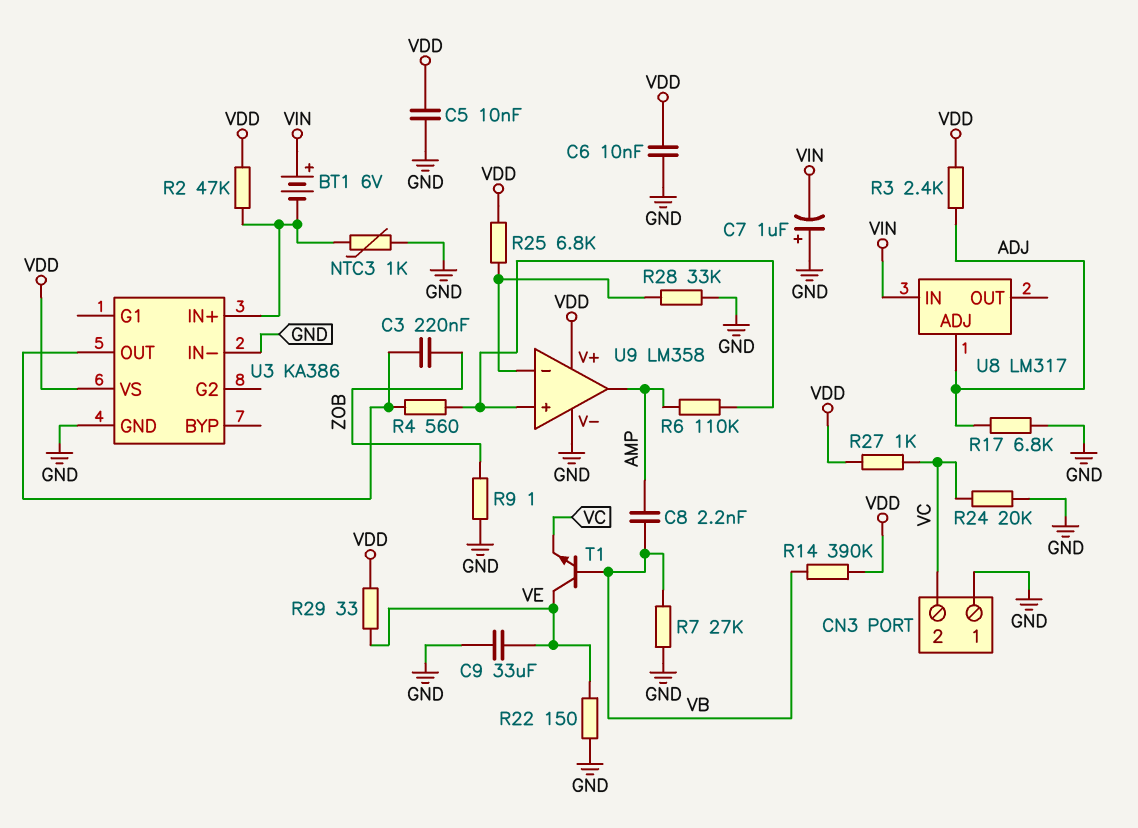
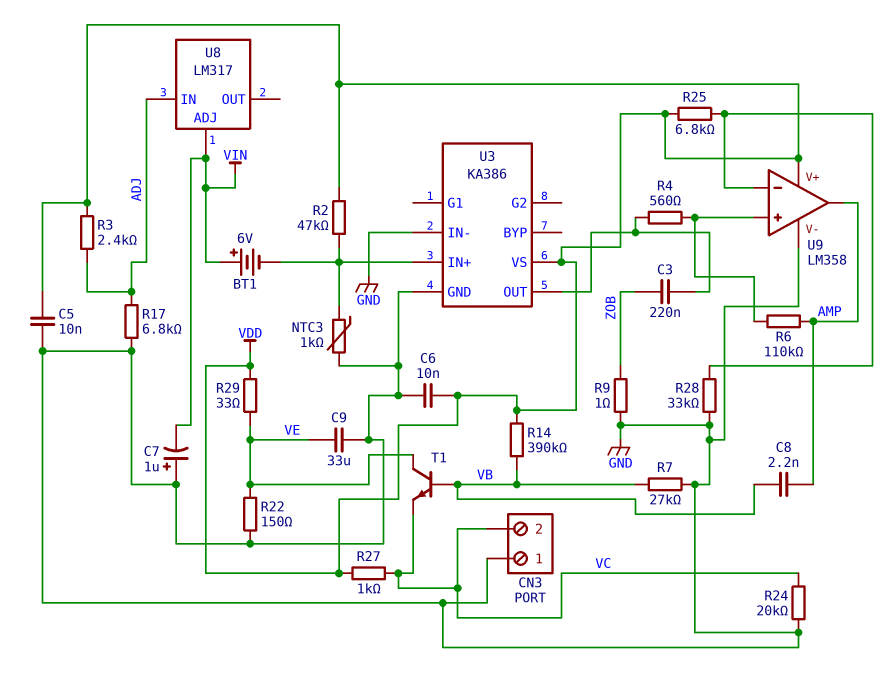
U8 pin ADJ: ADJ -> VIN
U8 pin IN: VIN -> ADJ

